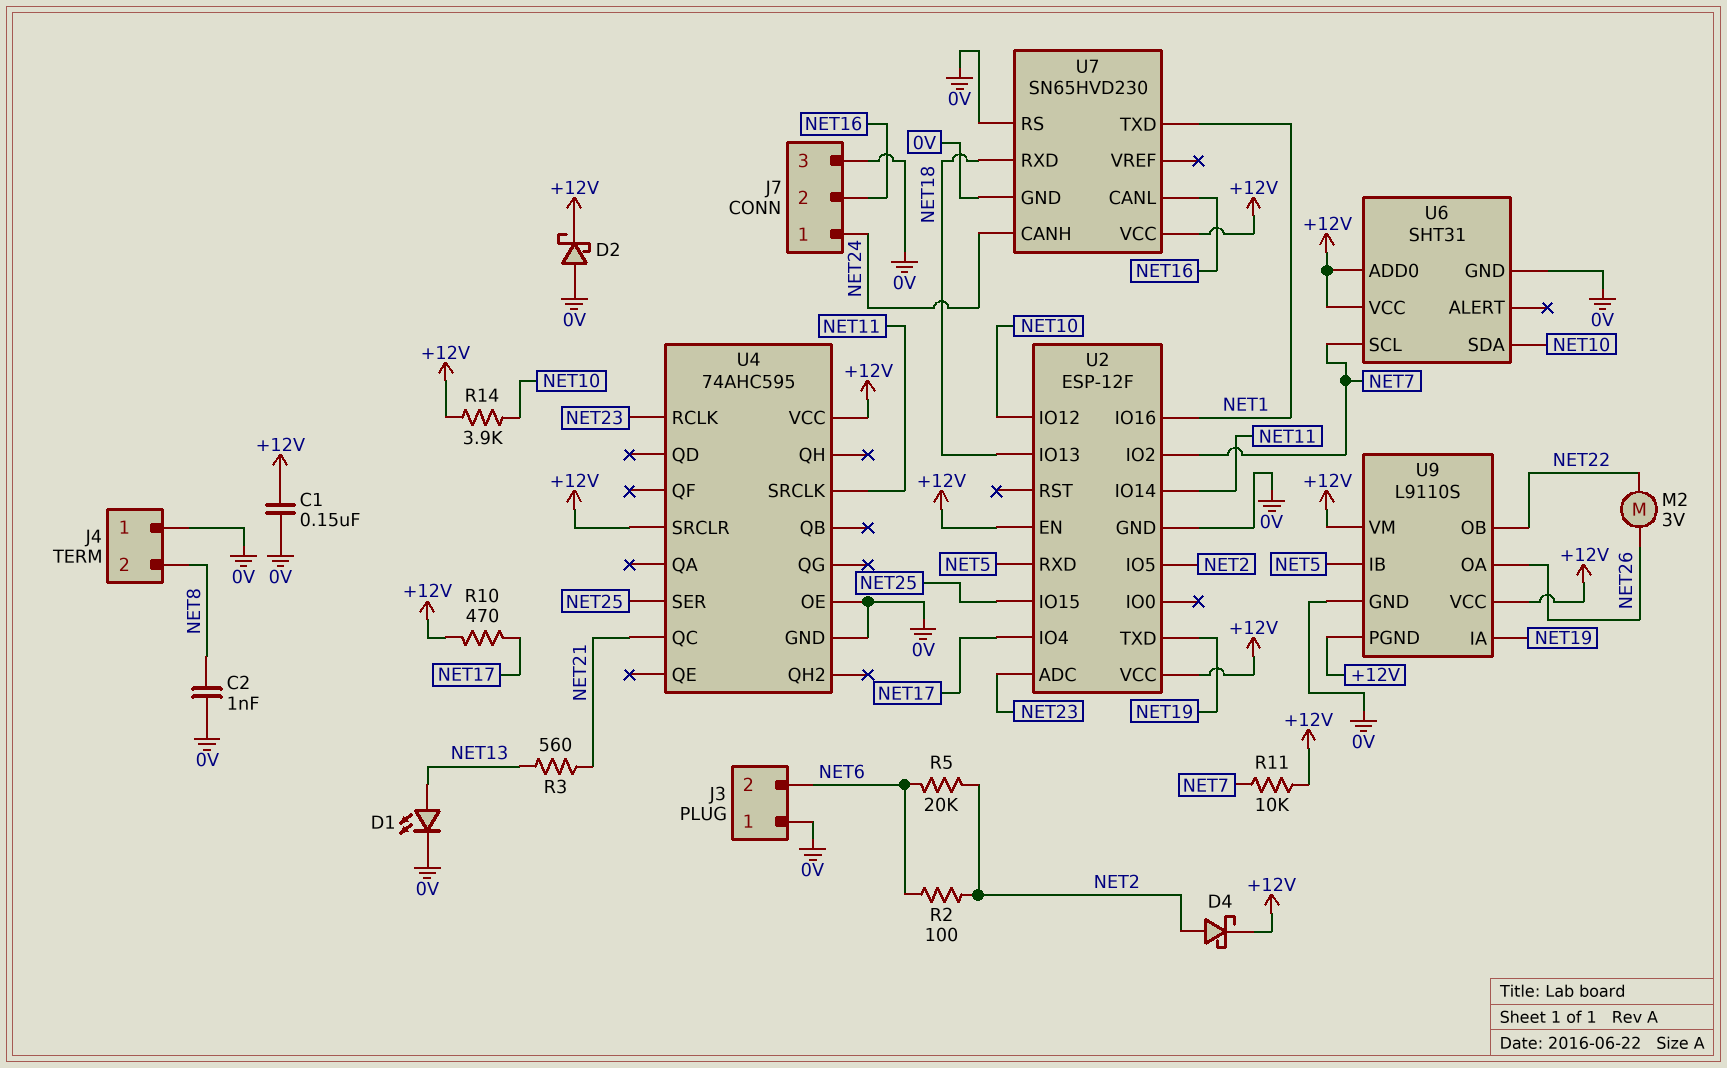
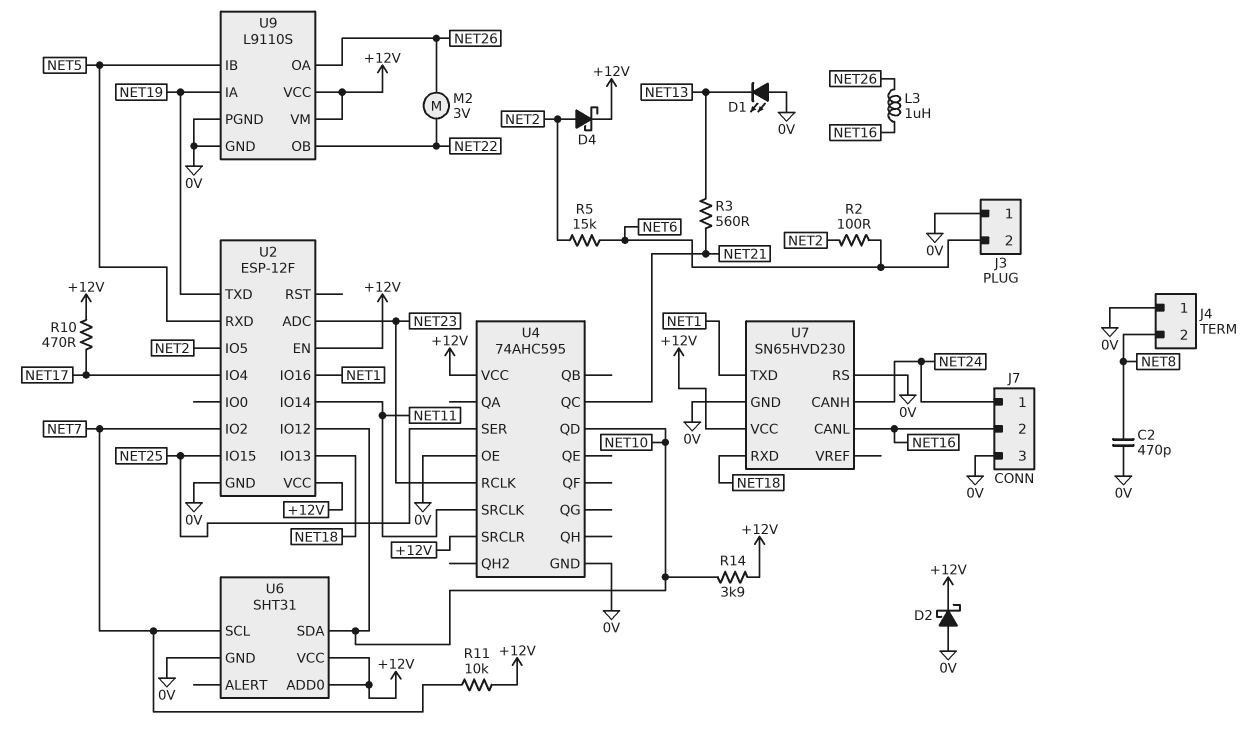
C1: 150nF (+12V, 0V) -> none
C2: 1nF (0V, NET8) -> 470pF (0V, NET8)
D1: LED (A NET13, K 0V) -> LED (A 0V, K NET13)
L3: none -> 1uH (NET16, NET26)
R5: 20k (NET2, NET6) -> 15k (NET2, NET6)
U4 pin QD: none -> NET10
U9 pin PGND: +12V -> 0V

